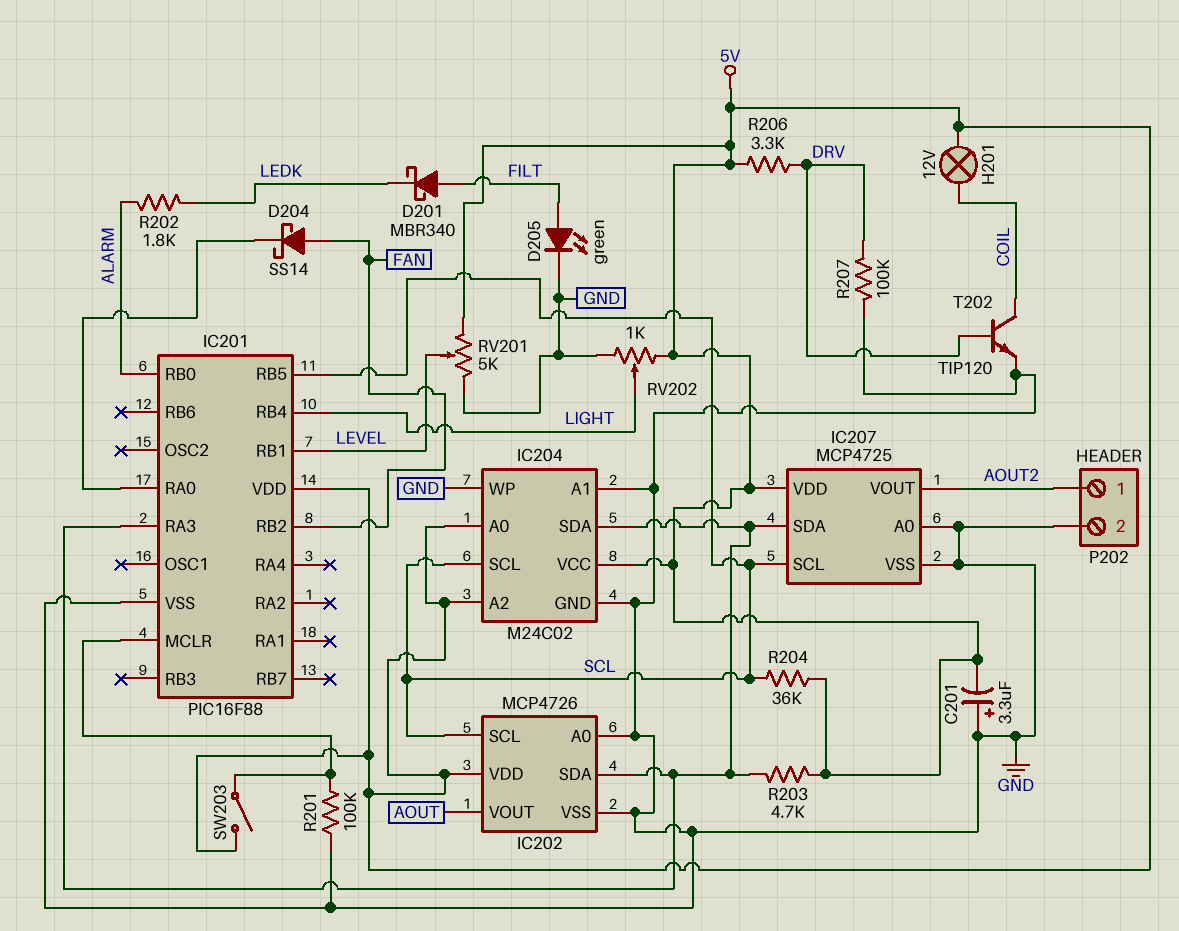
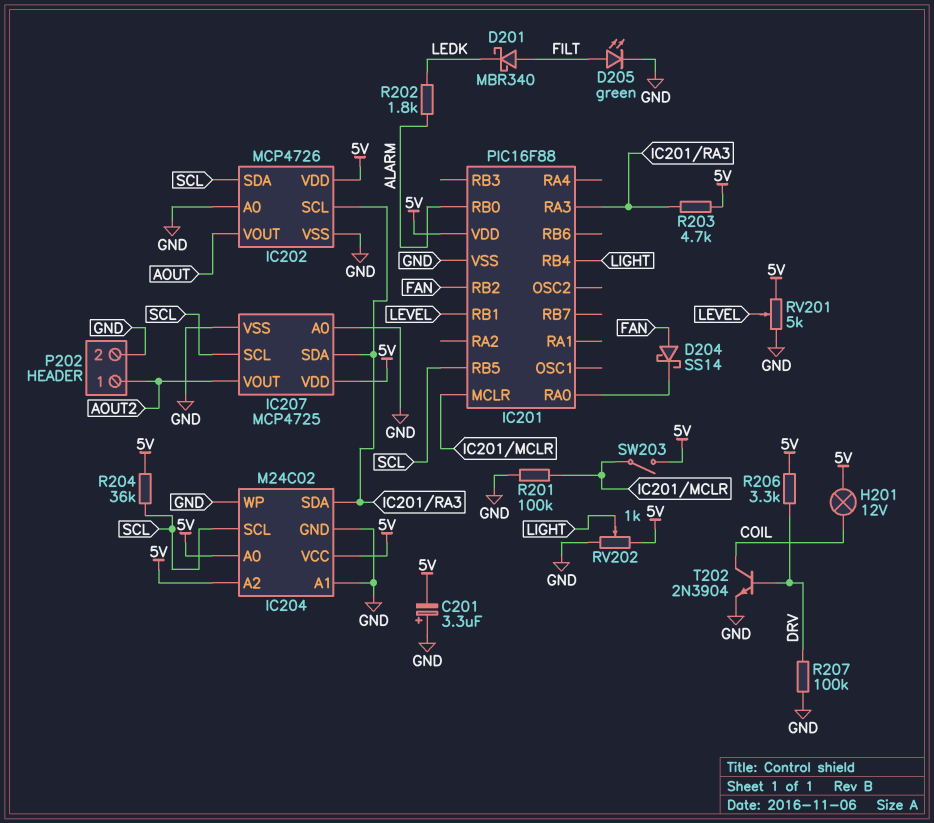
IC202 pin SCL: SCL -> IC201/RA3
IC202 pin SDA: IC201/RA3 -> SCL
T202: NPN TIP120 (B DRV, C COIL, E GND) -> NPN 2N3904 (B DRV, C COIL, E GND)

